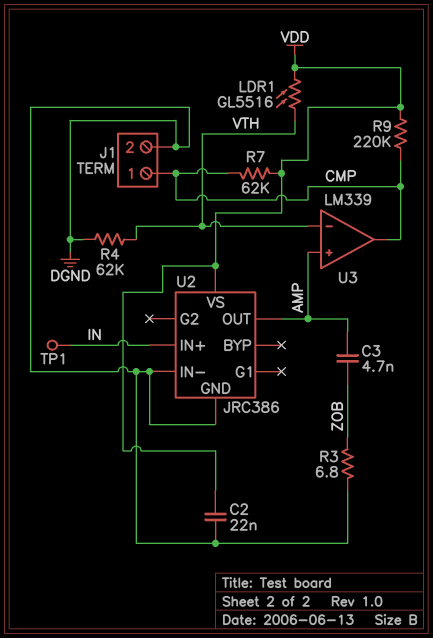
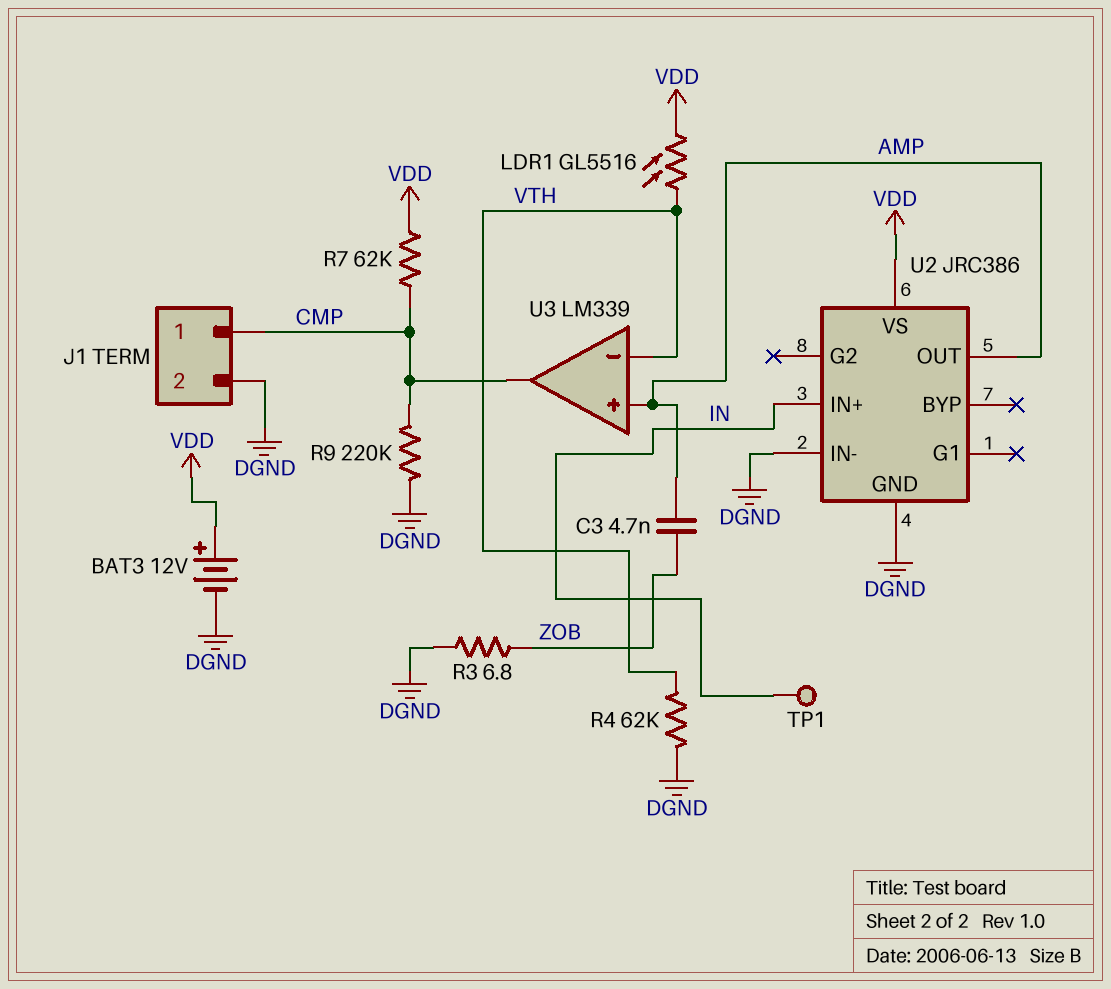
BAT3: none -> 12V (plus VDD, minus DGND)
C2: 22nF (DGND, VDD) -> none
R9: 220k (CMP, VDD) -> 220k (CMP, DGND)

